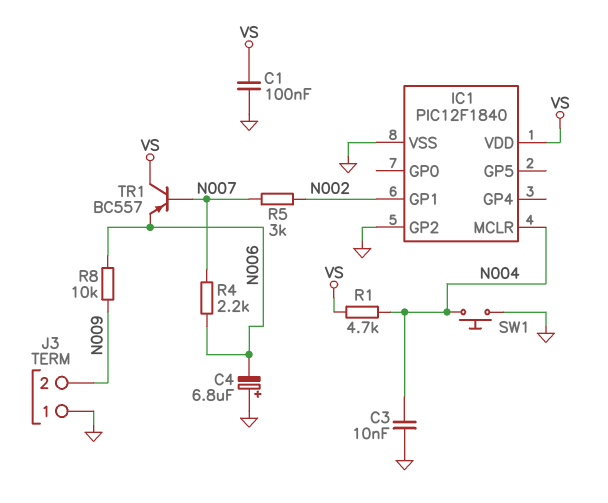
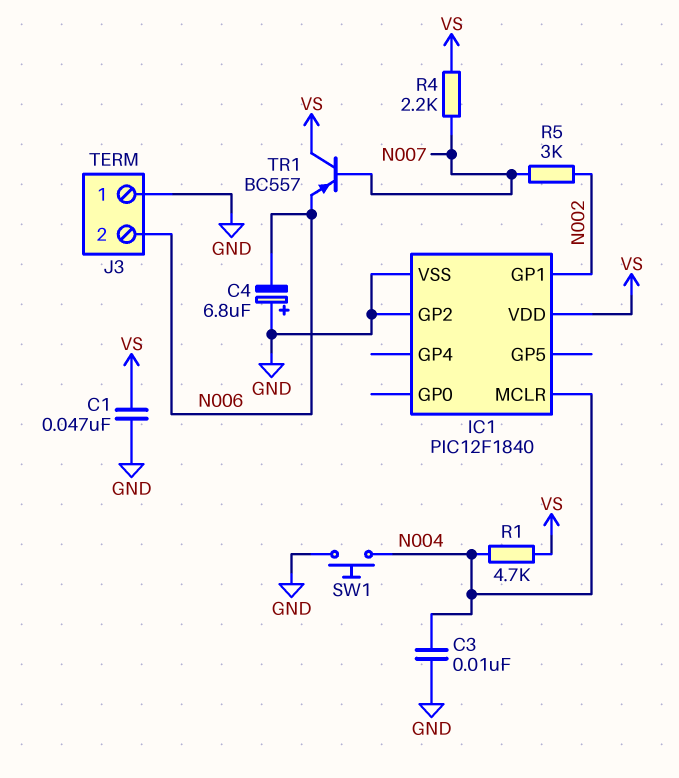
C1: 100nF (GND, VS) -> 47nF (GND, VS)
J3 pin 2: N009 -> N006
R4: 2.2k (N006, N007) -> 2.2k (N007, VS)
R8: 10k (N006, N009) -> none

